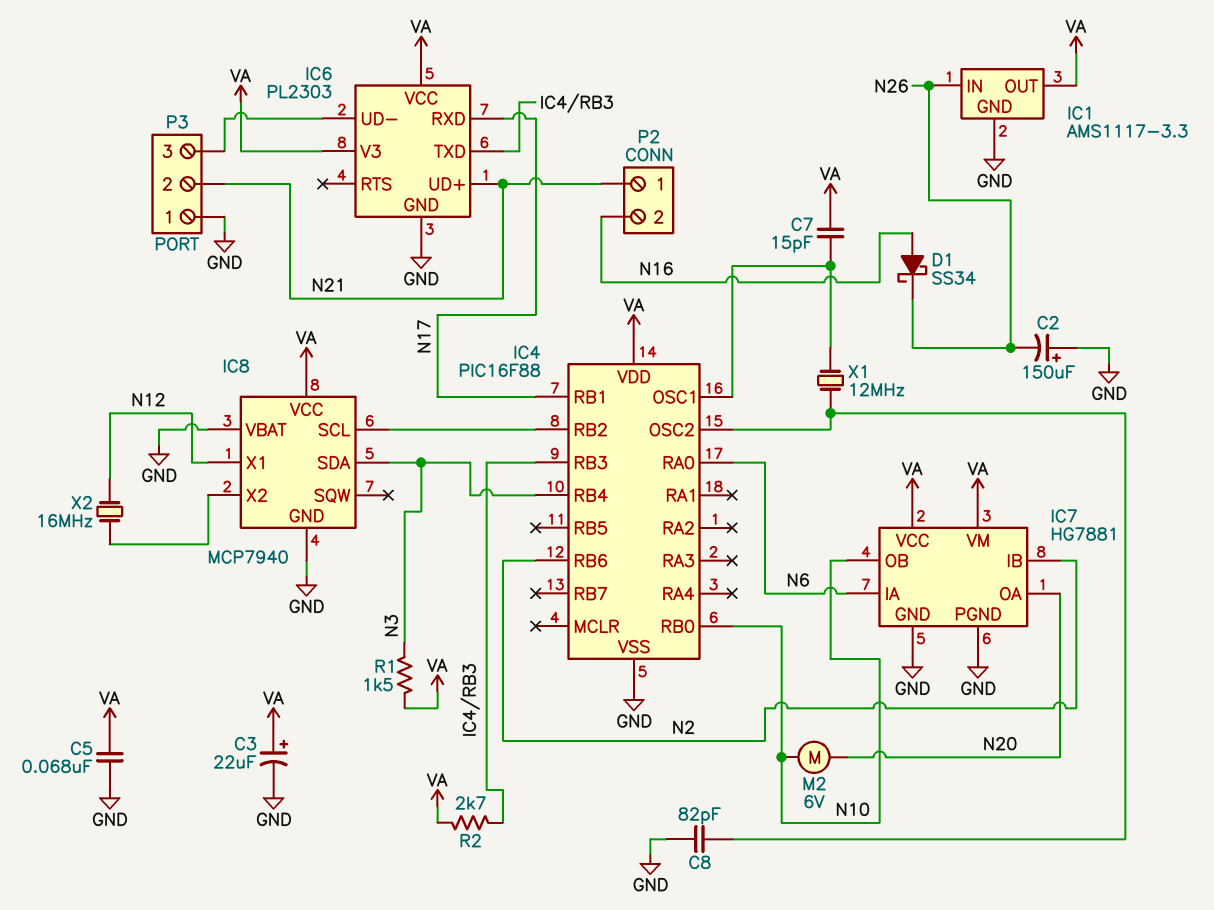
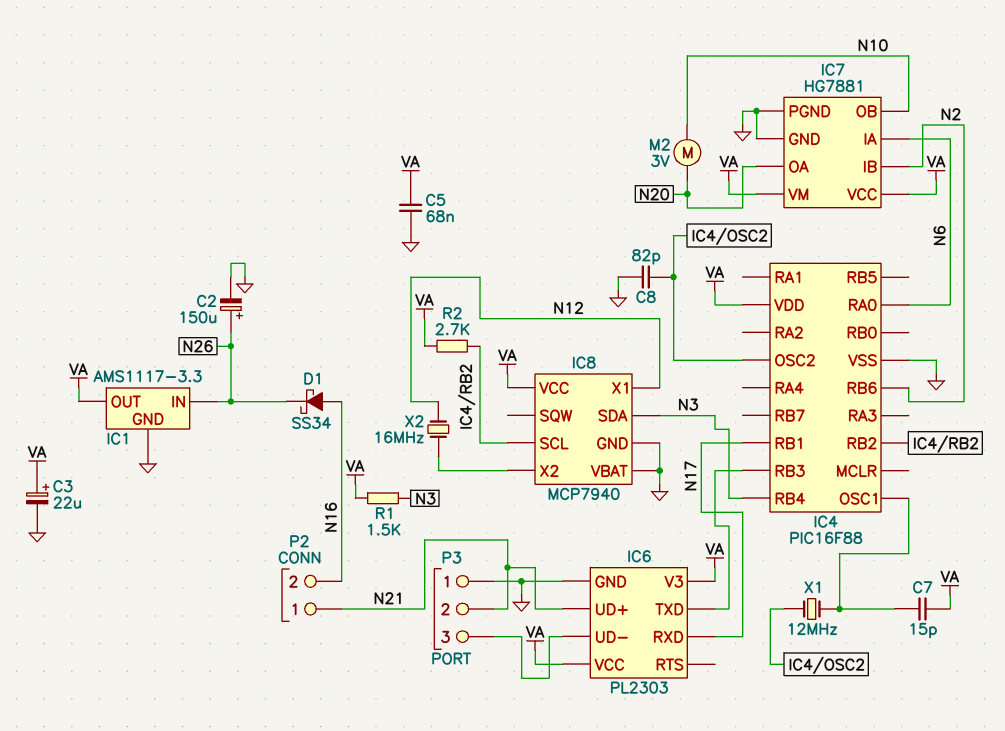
C2: 150uF (plus GND, minus N26) -> 150uF (plus N26, minus GND)
IC4 pin RB0: N10 -> none
M2: motor 6V (N10, N20) -> motor 3V (N10, N20)
R2: 2.7k (IC4/RB3, VA) -> 2.7k (IC4/RB2, VA)

